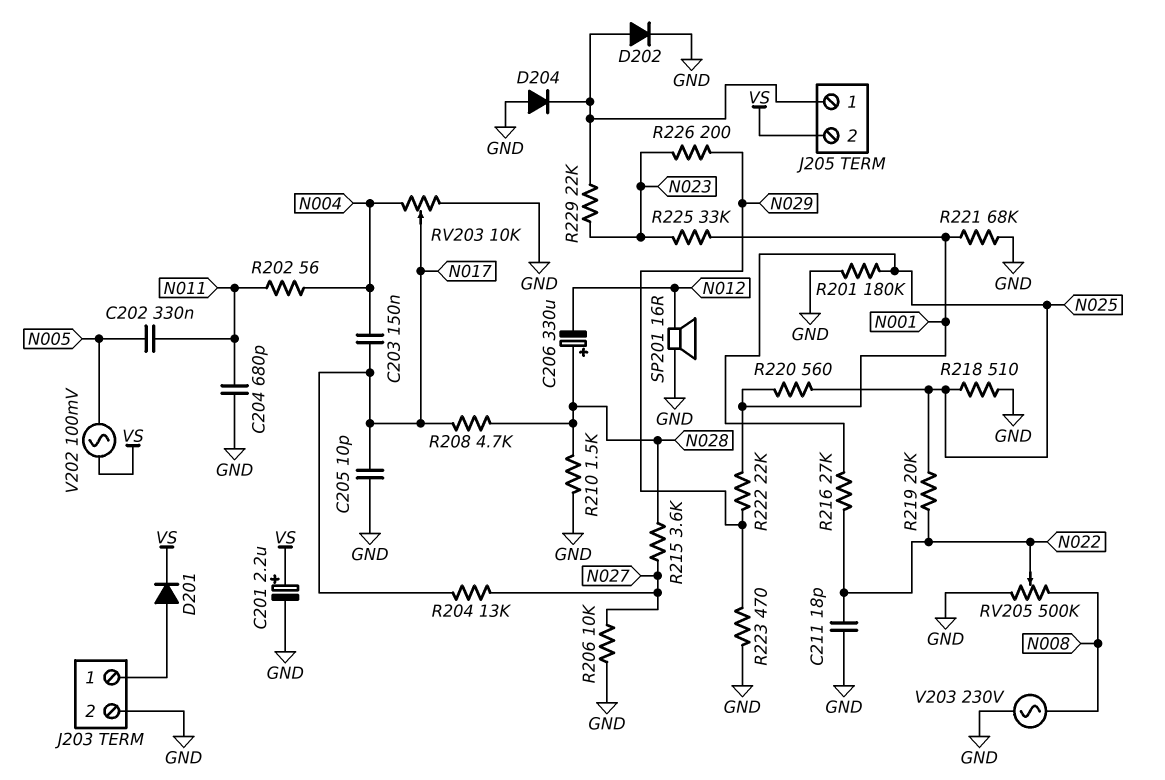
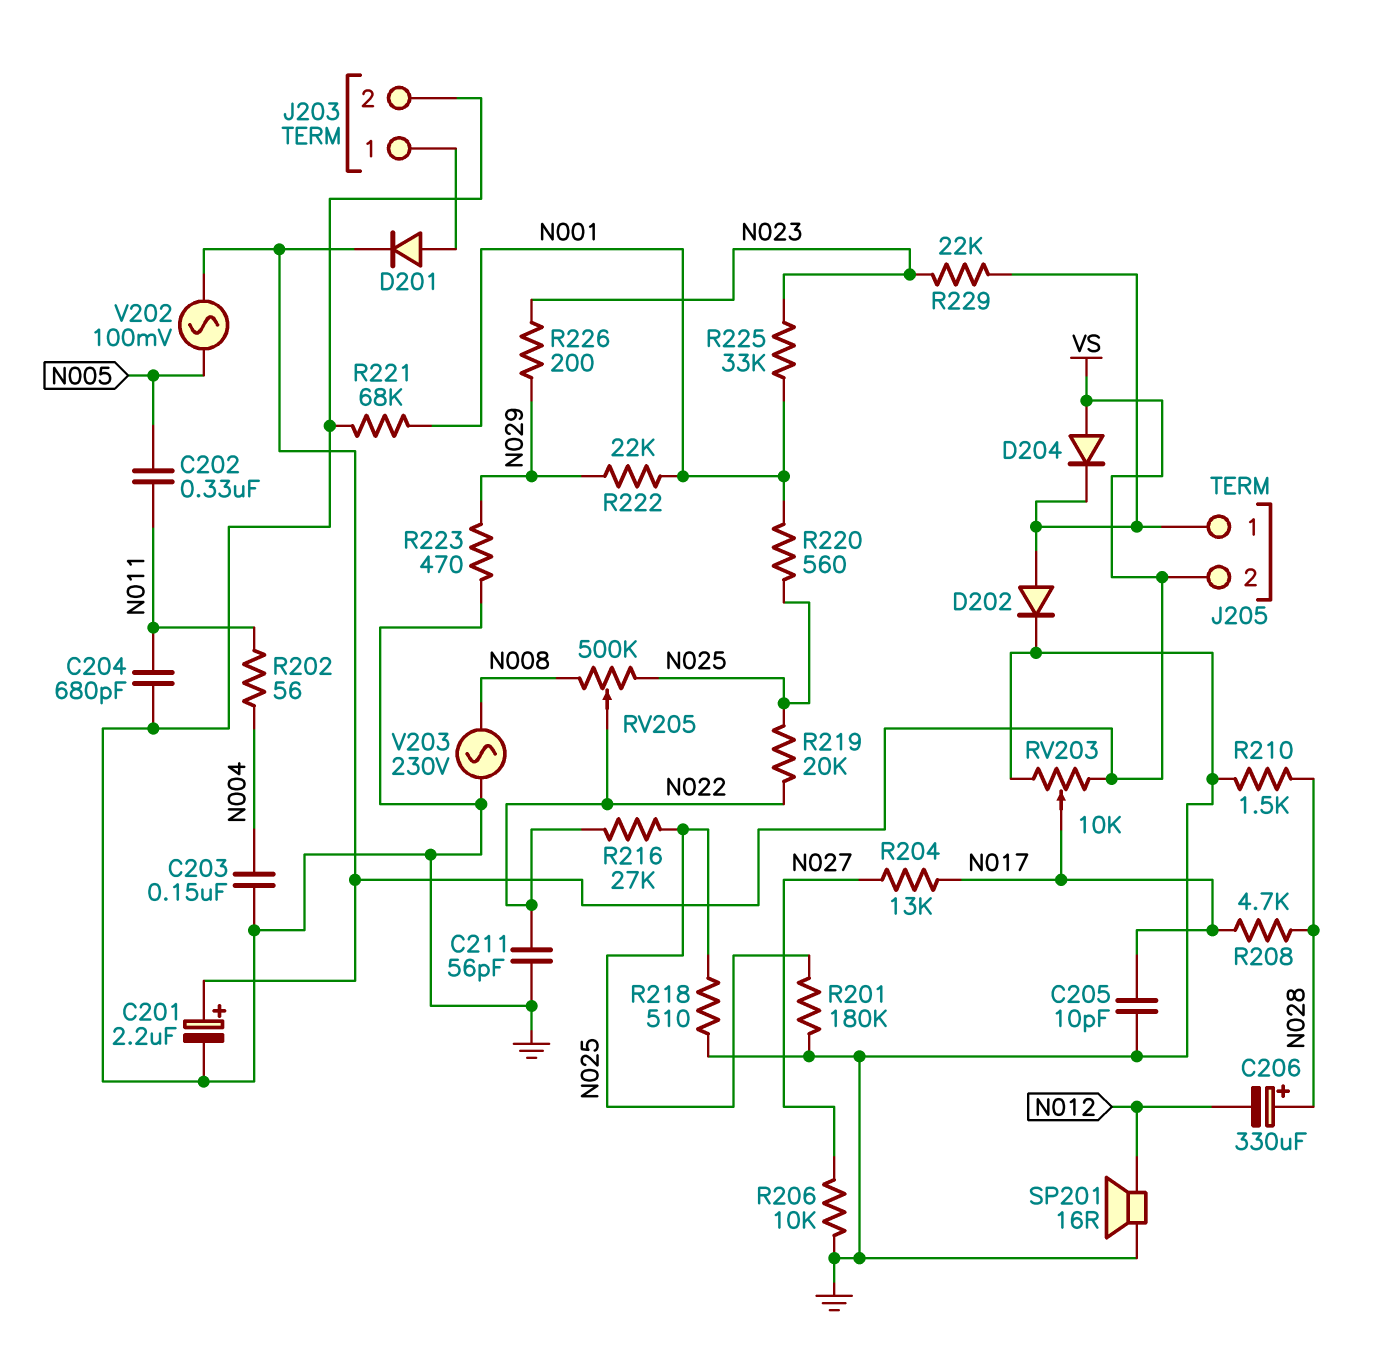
C203: 150nF (N004, N017) -> 150nF (GND, N004)
C211: 18pF (GND, N022) -> 56pF (GND, N022)
D204: diode (A GND, K J205/1) -> diode (A VS, K J205/1)
R215: 3.6k (N027, N028) -> none
RV203: 10k (GND, N004, wiper N017) -> 10k (GND, VS, wiper N017)
RV205: 500k (GND, N008, wiper N022) -> 500k (N008, N025, wiper N022)

